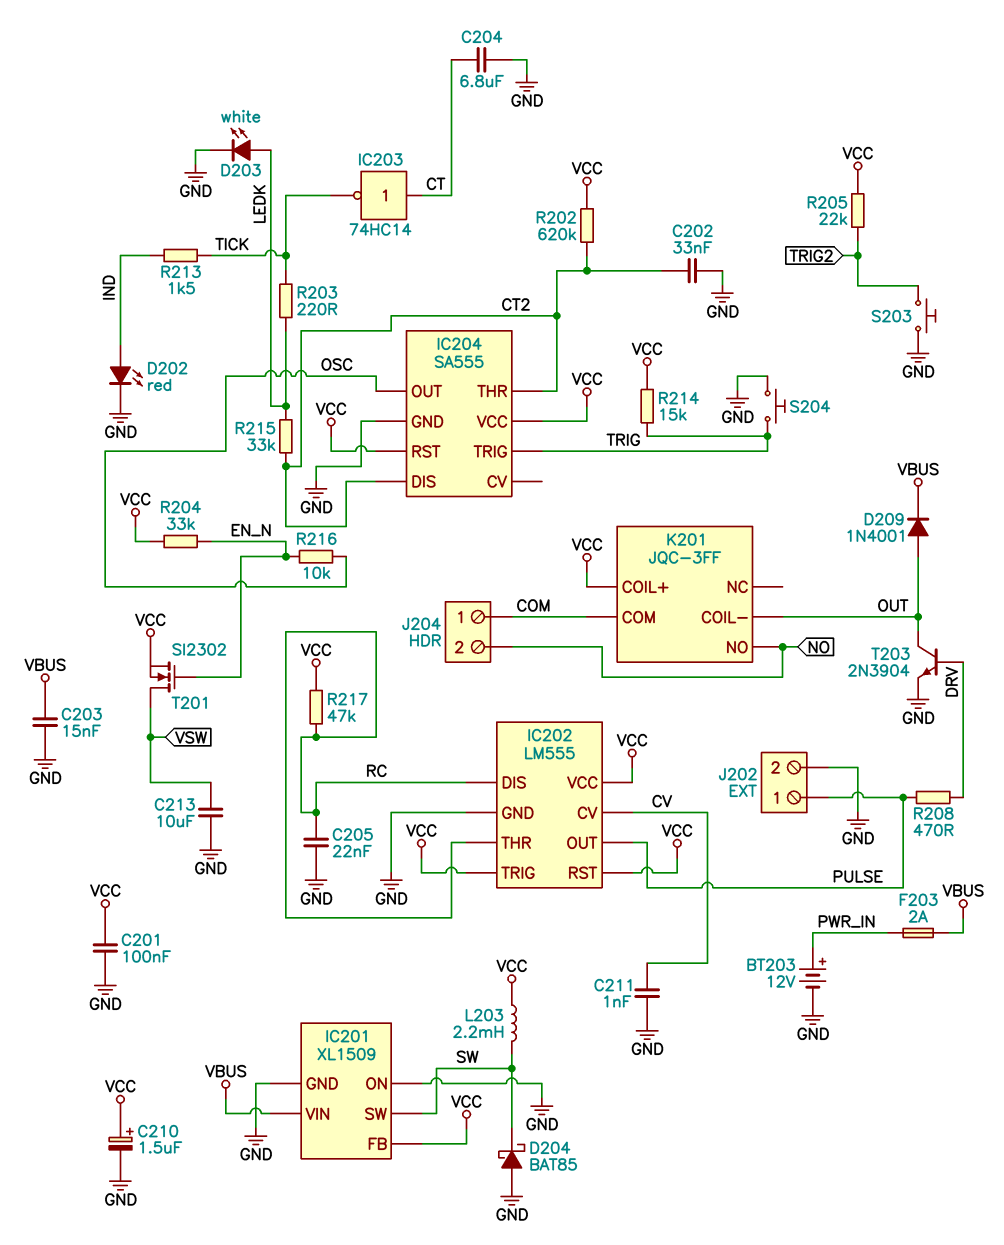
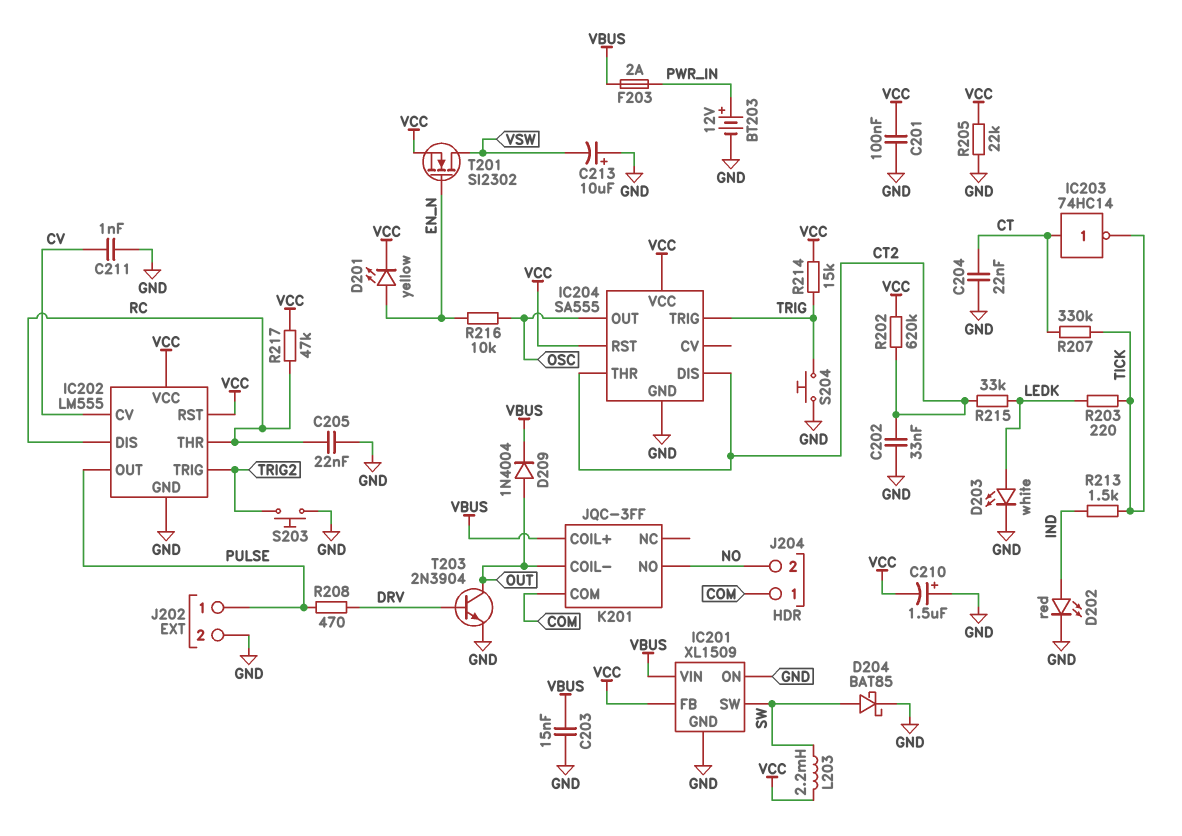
C204: 6.8uF (CT, GND) -> 22nF (CT, GND)
C210: 1.5uF (plus VCC, minus GND) -> 1.5uF (plus GND, minus VCC)
C213: 10uF (GND, VSW) -> 10uF (plus GND, minus VSW)
D201: none -> LED yellow (A EN_N, K VCC)
D204: schottky BAT85 (A GND, K SW) -> schottky BAT85 (A SW, K GND)
D209: diode 1N4001 (A OUT, K VBUS) -> diode 1N4004 (A OUT, K VBUS)
IC202 pin TRIG: VCC -> TRIG2
K201 pin COIL+: VCC -> VBUS
R204: 33k (EN_N, VCC) -> none
R205: 22k (TRIG2, VCC) -> 22k (GND, VCC)
R207: none -> 330k (CT, TICK)

